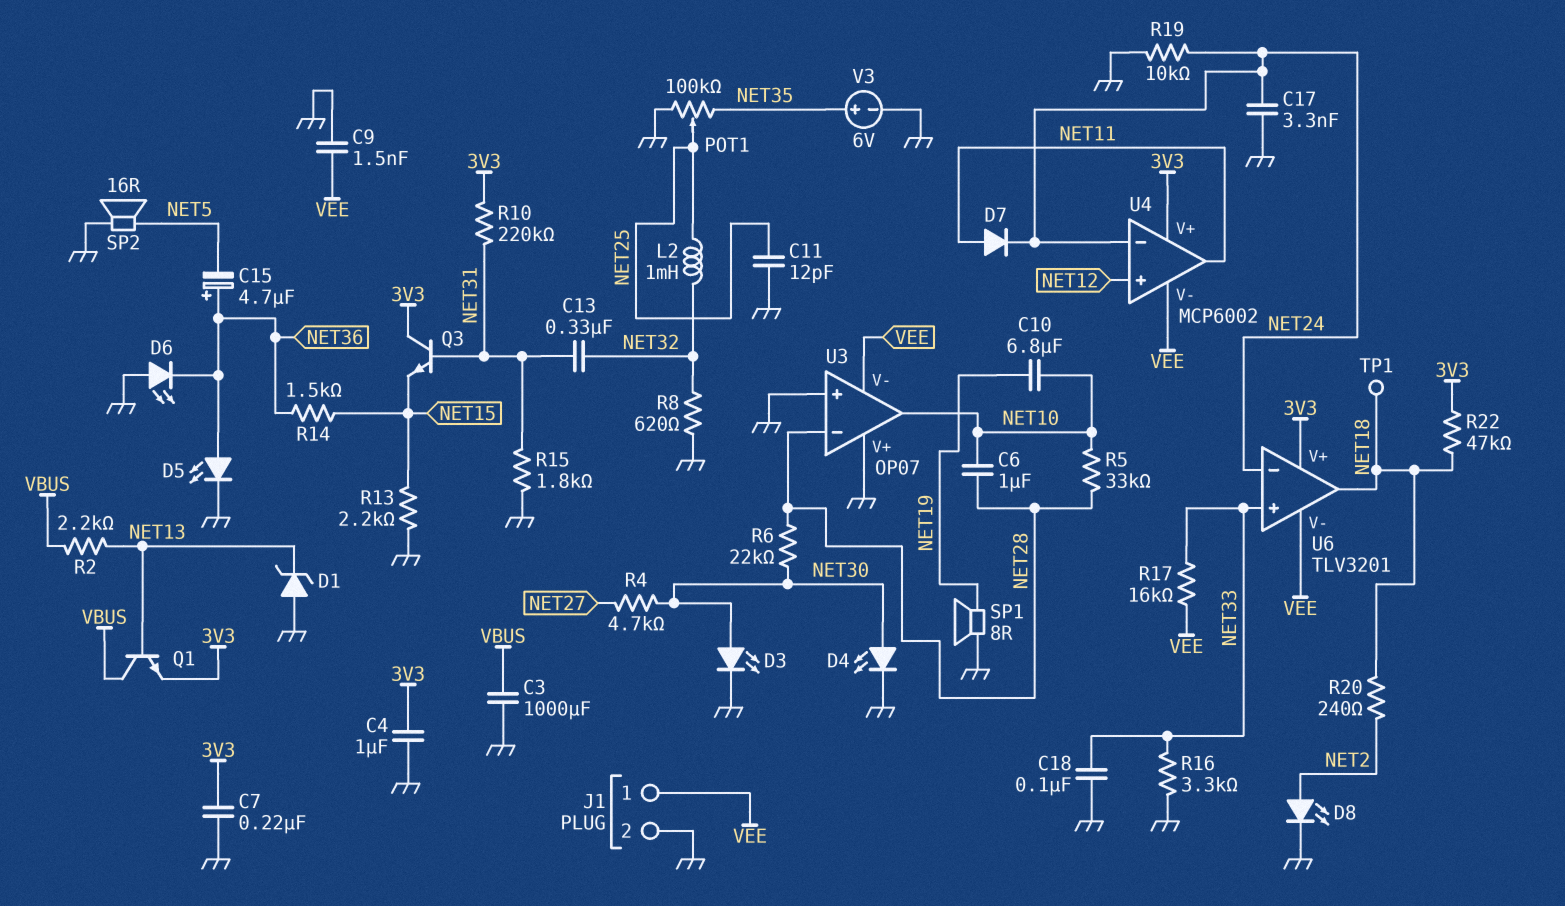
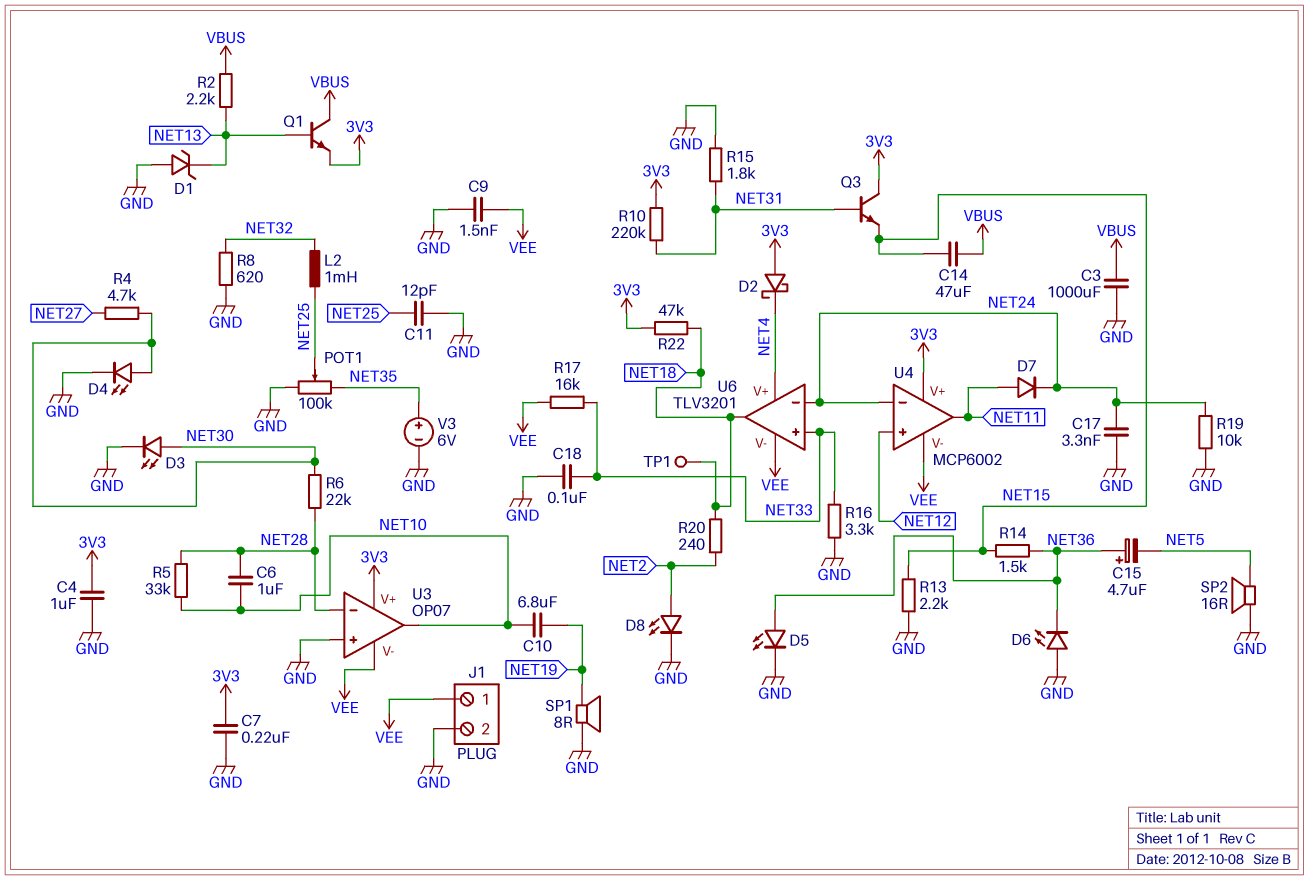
C13: 330nF (NET31, NET32) -> none
C14: none -> 47uF (NET15, VBUS)
D2: none -> schottky (A 3V3, K NET4)
U3 pin V+: GND -> 3V3
U6 pin V+: 3V3 -> NET4

